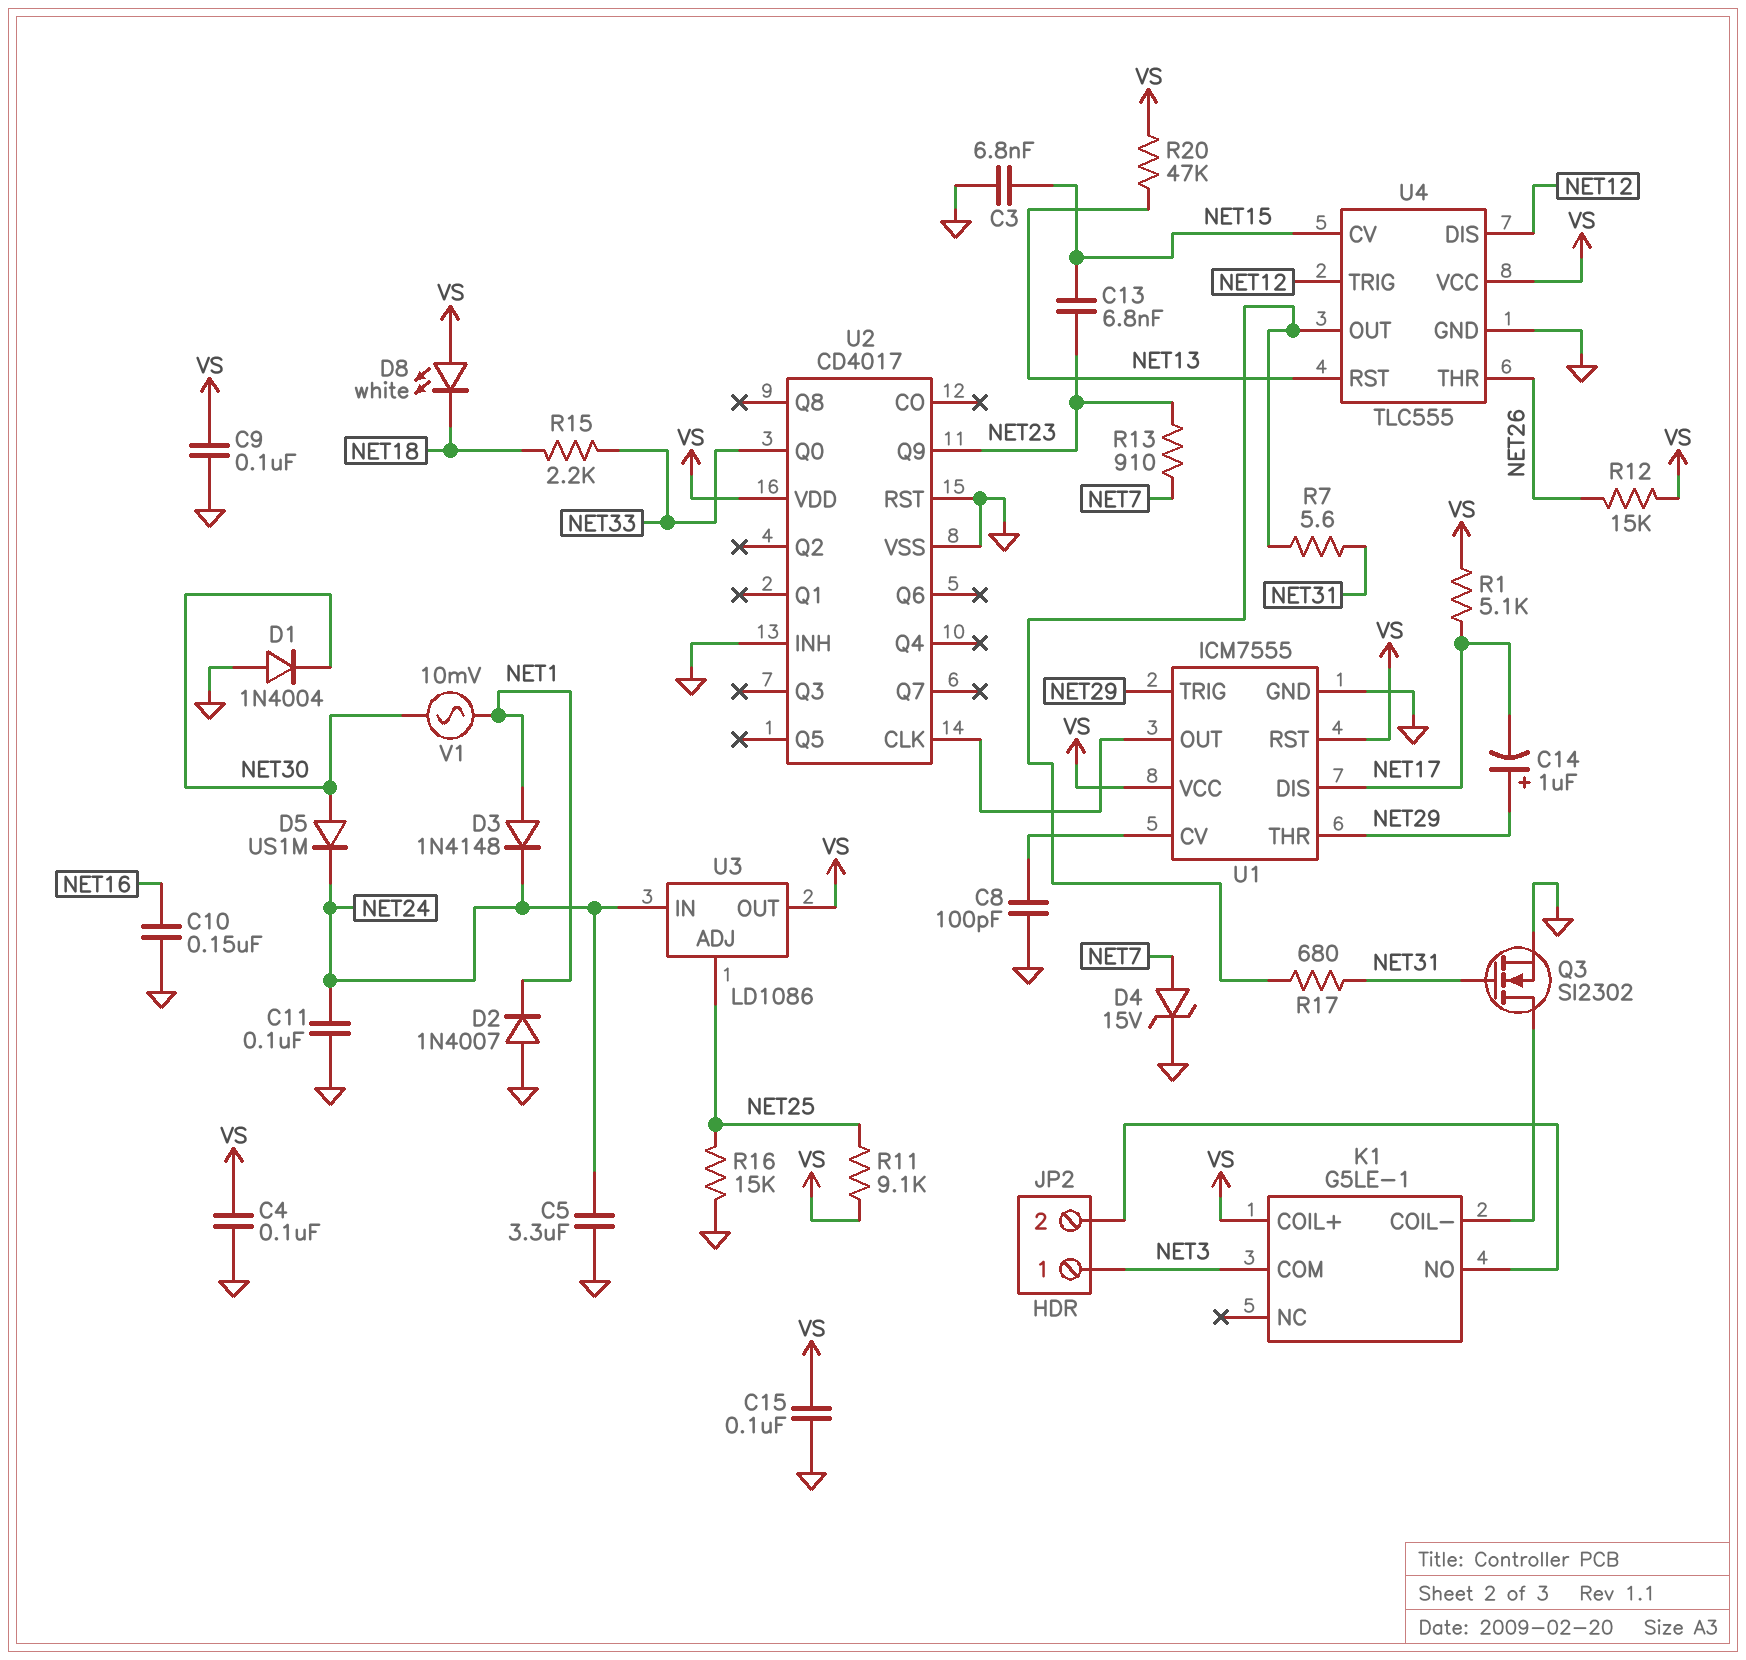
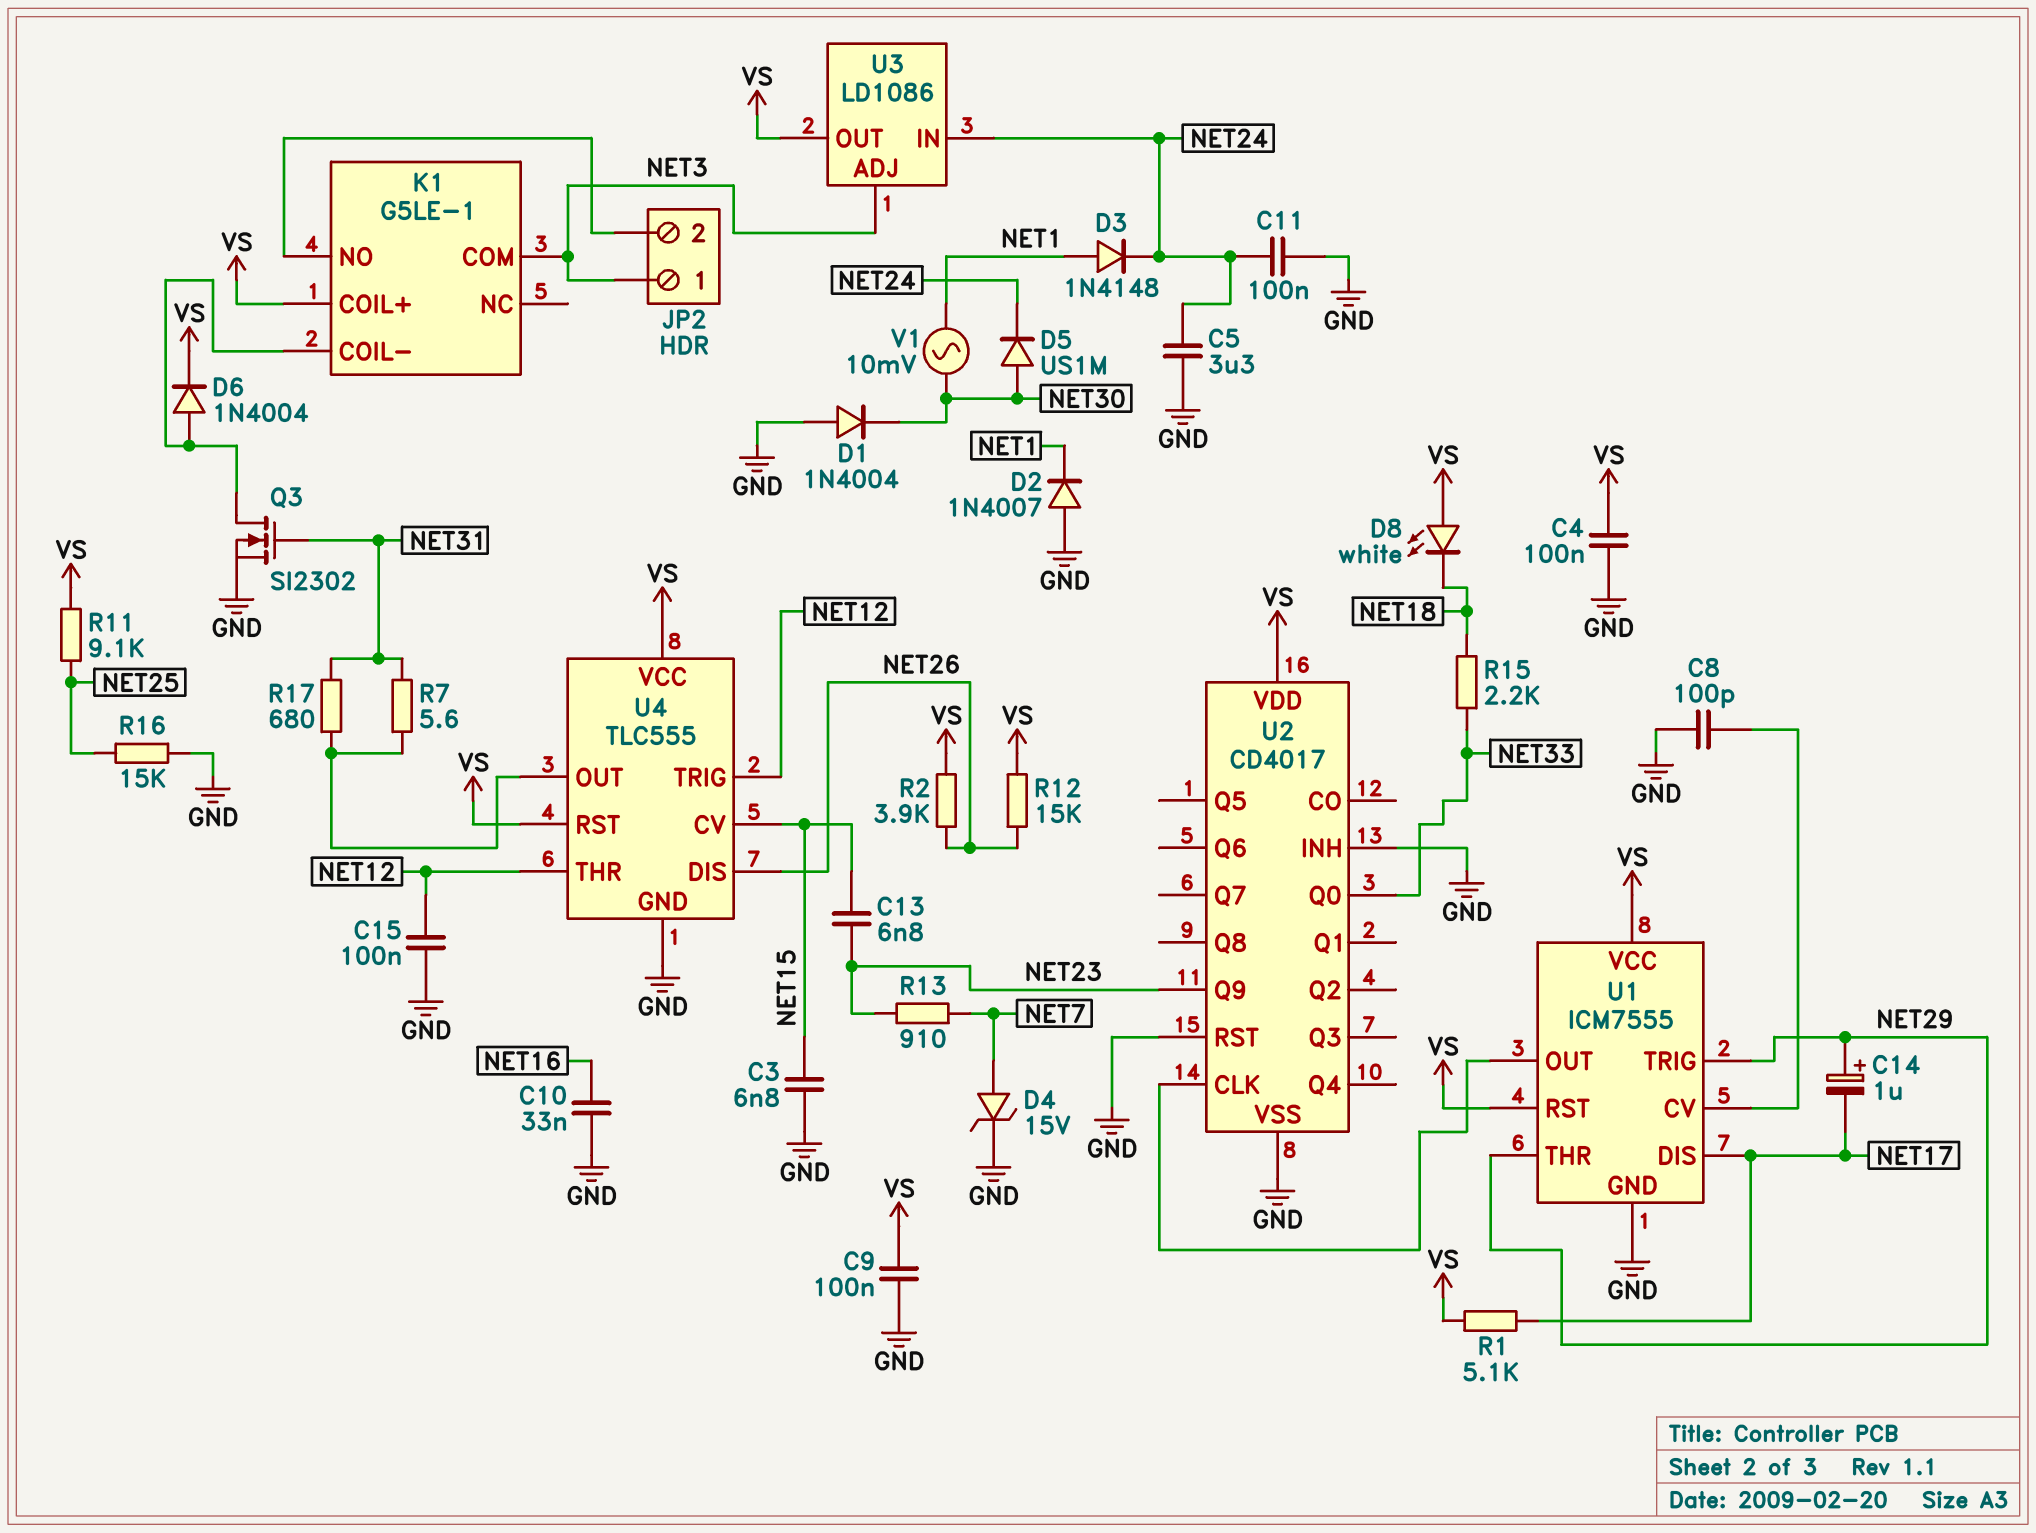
C10: 150nF (GND, NET16) -> 33nF (GND, NET16)
C15: 100nF (GND, VS) -> 100nF (GND, NET12)
D6: none -> diode 1N4004 (A K1/COIL-, K VS)
R2: none -> 3.9k (NET26, VS)
R20: 47k (NET13, VS) -> none
U3 pin ADJ: NET25 -> NET3
U4 pin DIS: NET12 -> NET26
U4 pin RST: NET13 -> VS
U4 pin THR: NET26 -> NET12

